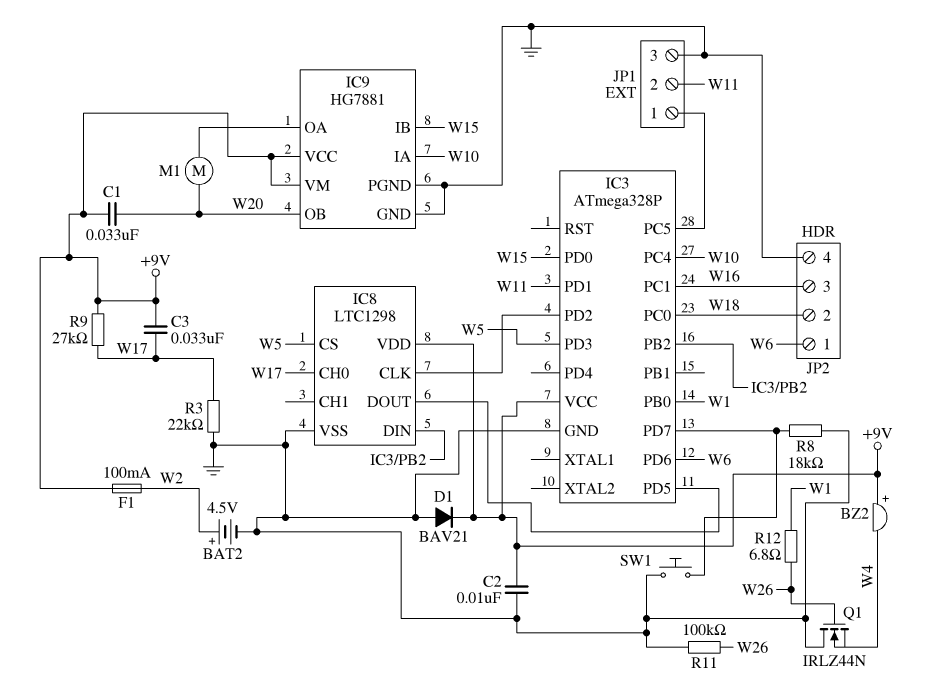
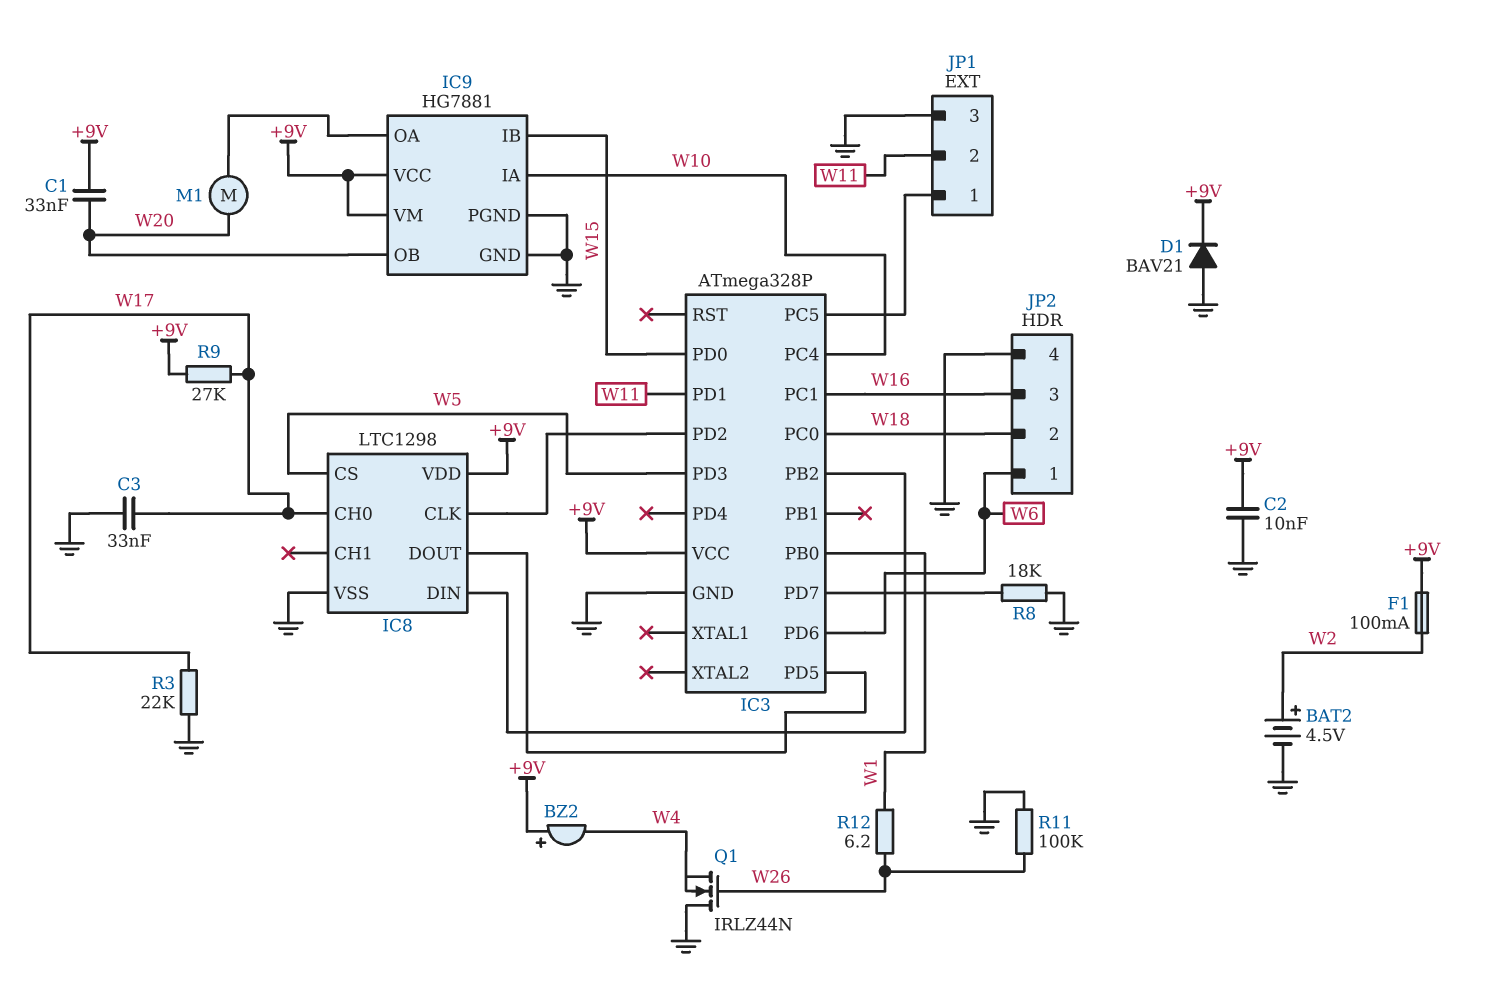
C3: 33nF (+9V, W17) -> 33nF (GND, W17)
R12: 6.8 (W1, W26) -> 6.2 (W1, W26)
SW1: button (GND, IC3/PD7) -> none

